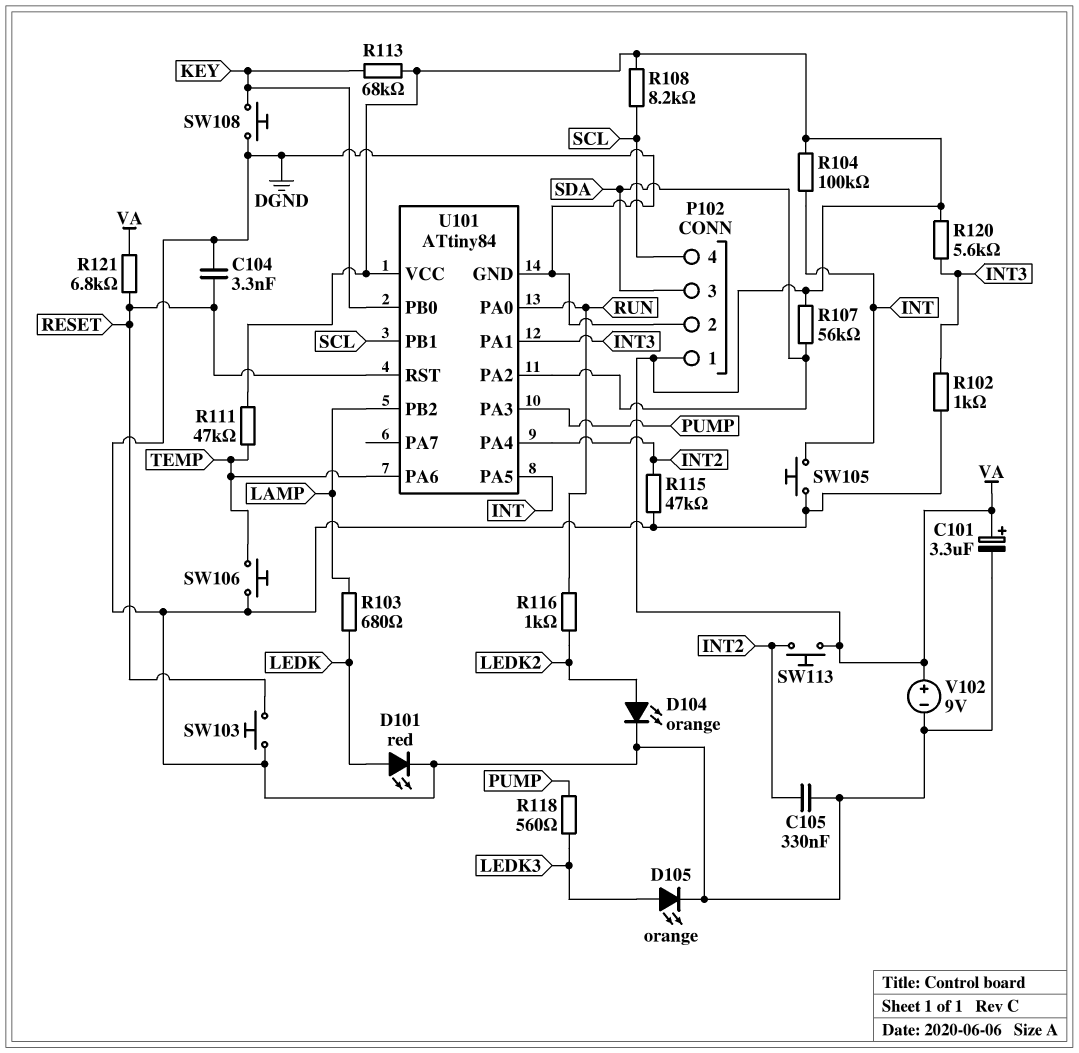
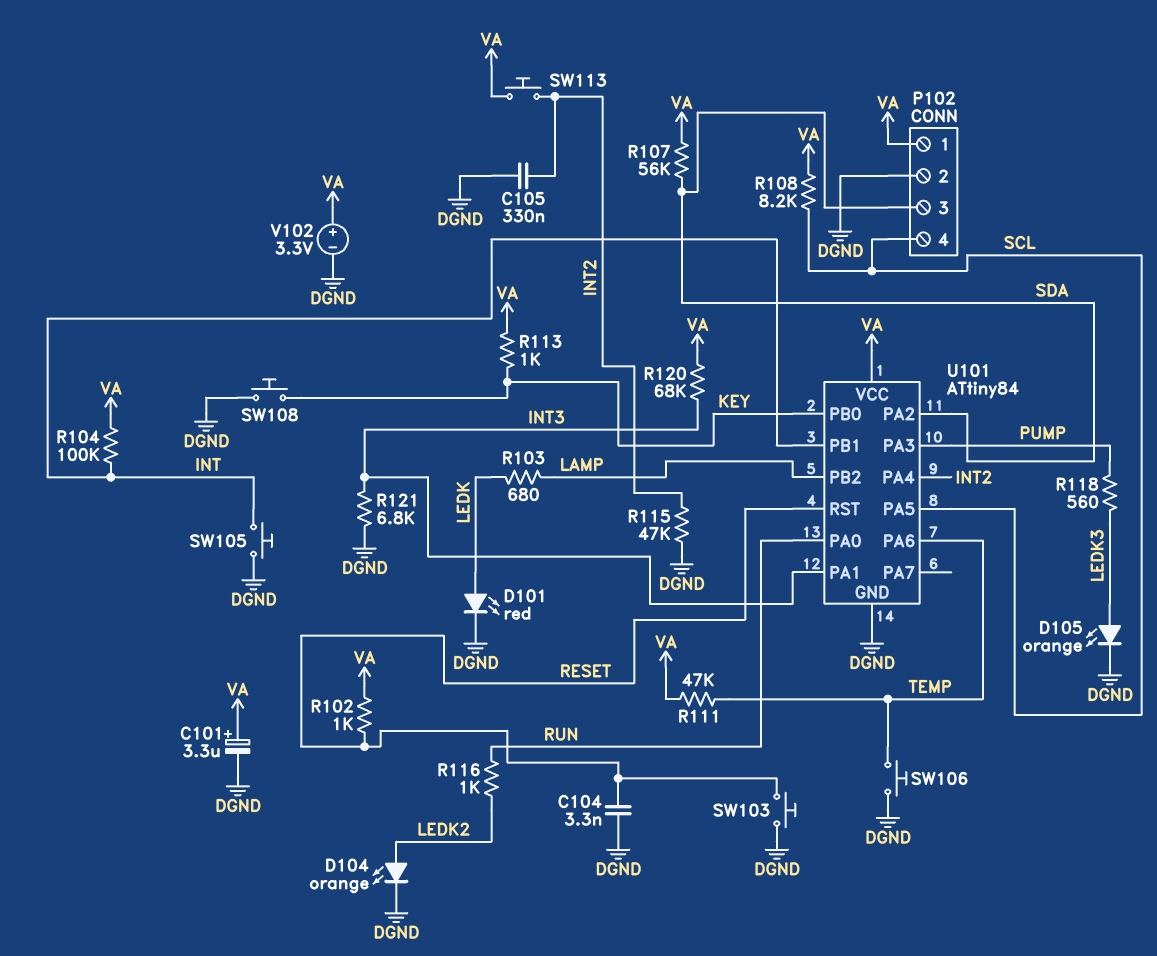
R102: 1k (DGND, INT3) -> 1k (RESET, VA)
R113: 68k (KEY, VA) -> 1k (KEY, VA)
R120: 5.6k (INT3, VA) -> 68k (INT3, VA)
R121: 6.8k (RESET, VA) -> 6.8k (DGND, INT3)
U101 pin PA5: INT -> SCL
U101 pin PB1: SCL -> INT
V102: 9V (plus VA, minus DGND) -> 3.3V (plus VA, minus DGND)

